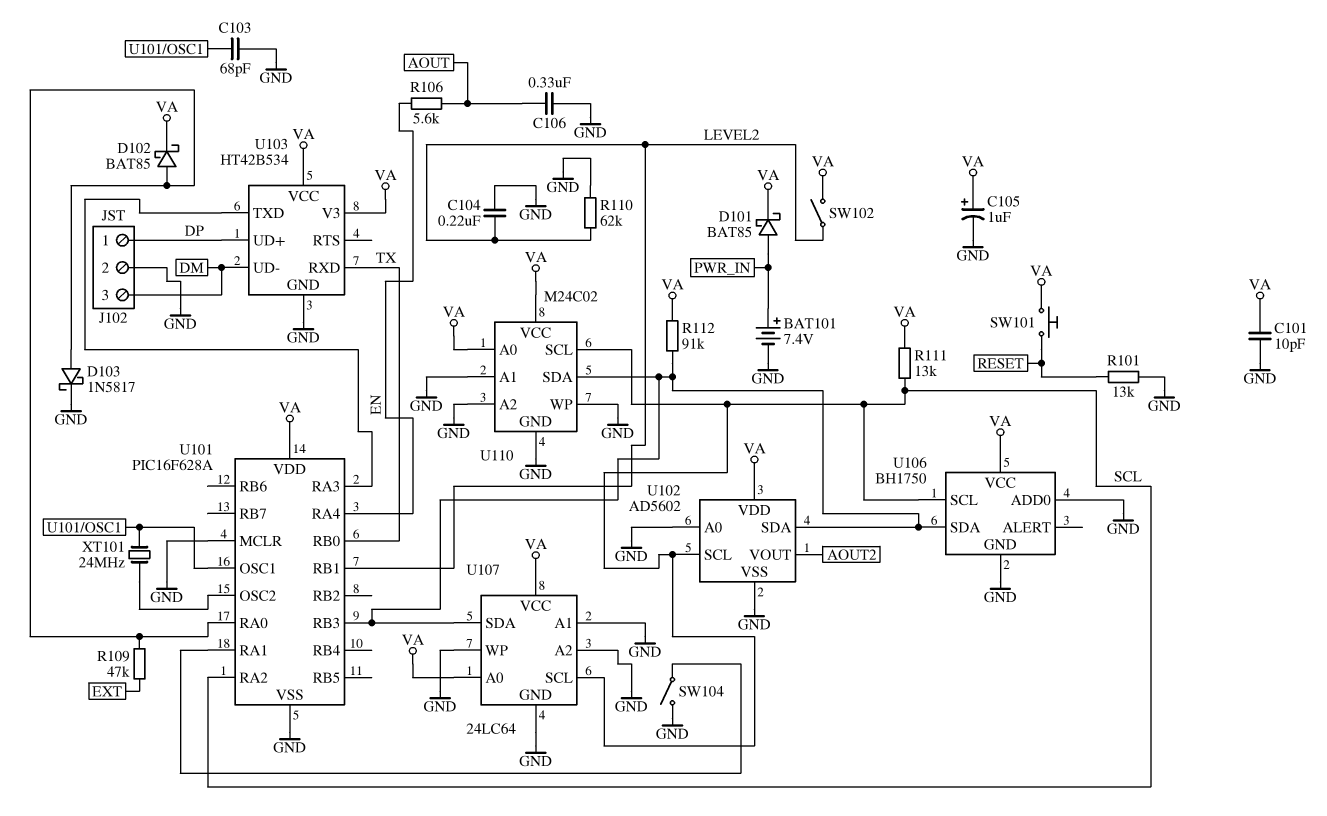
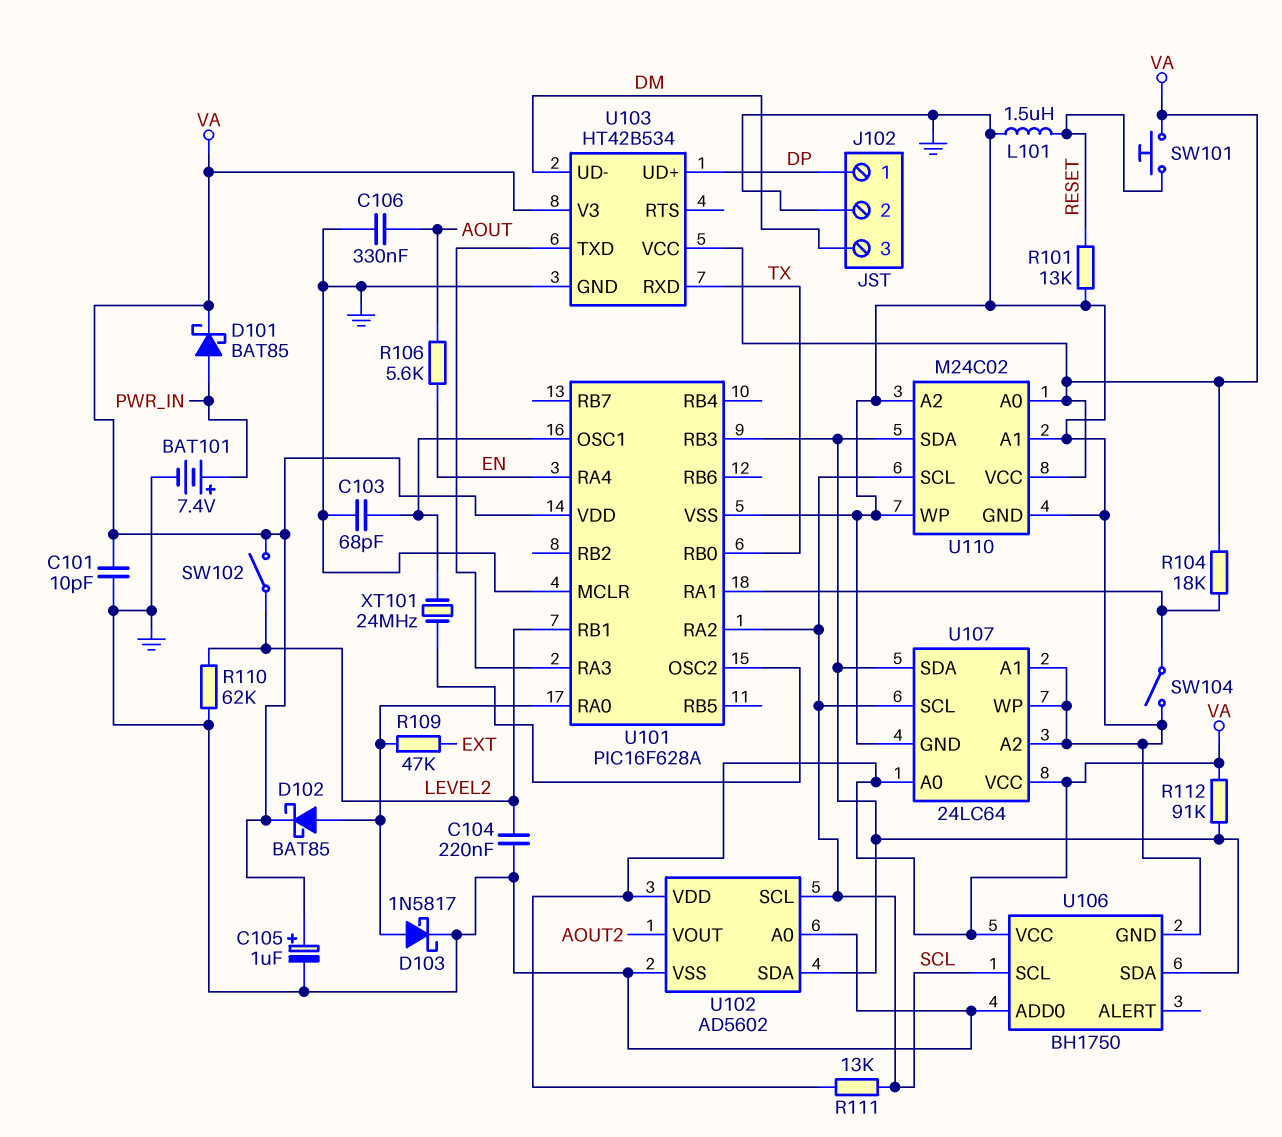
L101: none -> 1.5uH (GND, RESET)
R104: none -> 18k (U101/RA1, VA)

